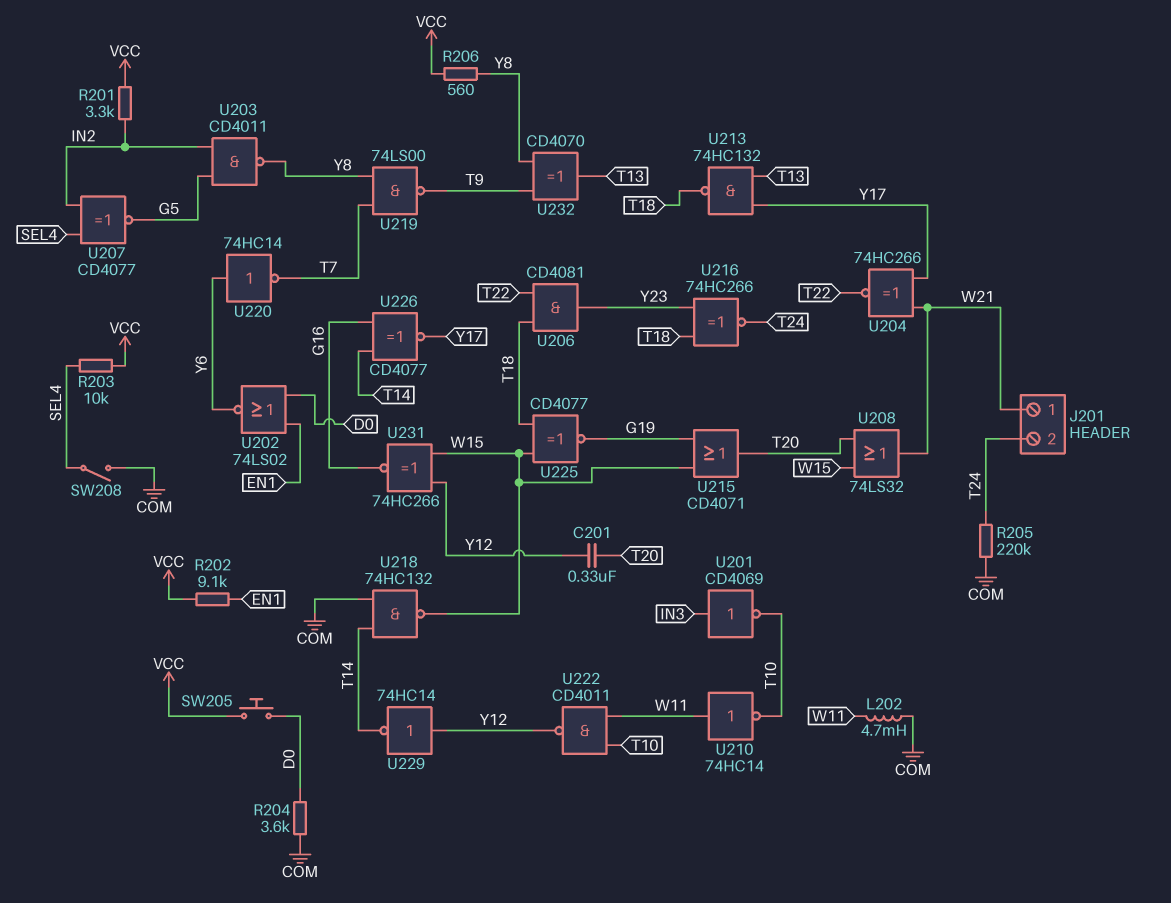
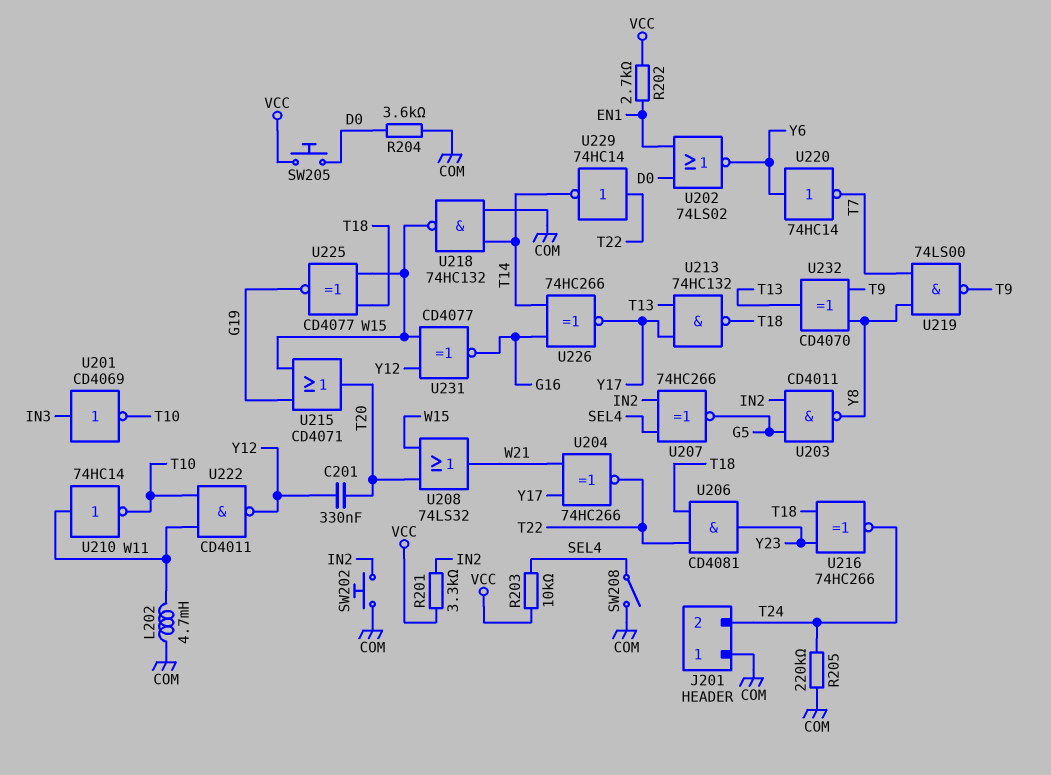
J201 pin 1: W21 -> COM
R202: 9.1k (EN1, VCC) -> 2.7k (EN1, VCC)
R206: 560 (VCC, Y8) -> none
SW202: none -> button (COM, IN2)
U207: XNOR CD4077 (in IN2, in SEL4, out G5) -> XNOR 74HC266 (in IN2, in SEL4, out G5)
U226: XNOR CD4077 (in G16, in T14, out Y17) -> XNOR 74HC266 (in G16, in T14, out Y17)
U229: NOT 74HC14 (in Y12, out T14) -> NOT 74HC14 (in T22, out T14)
U231: XNOR 74HC266 (in W15, in Y12, out G16) -> XNOR CD4077 (in W15, in Y12, out G16)

